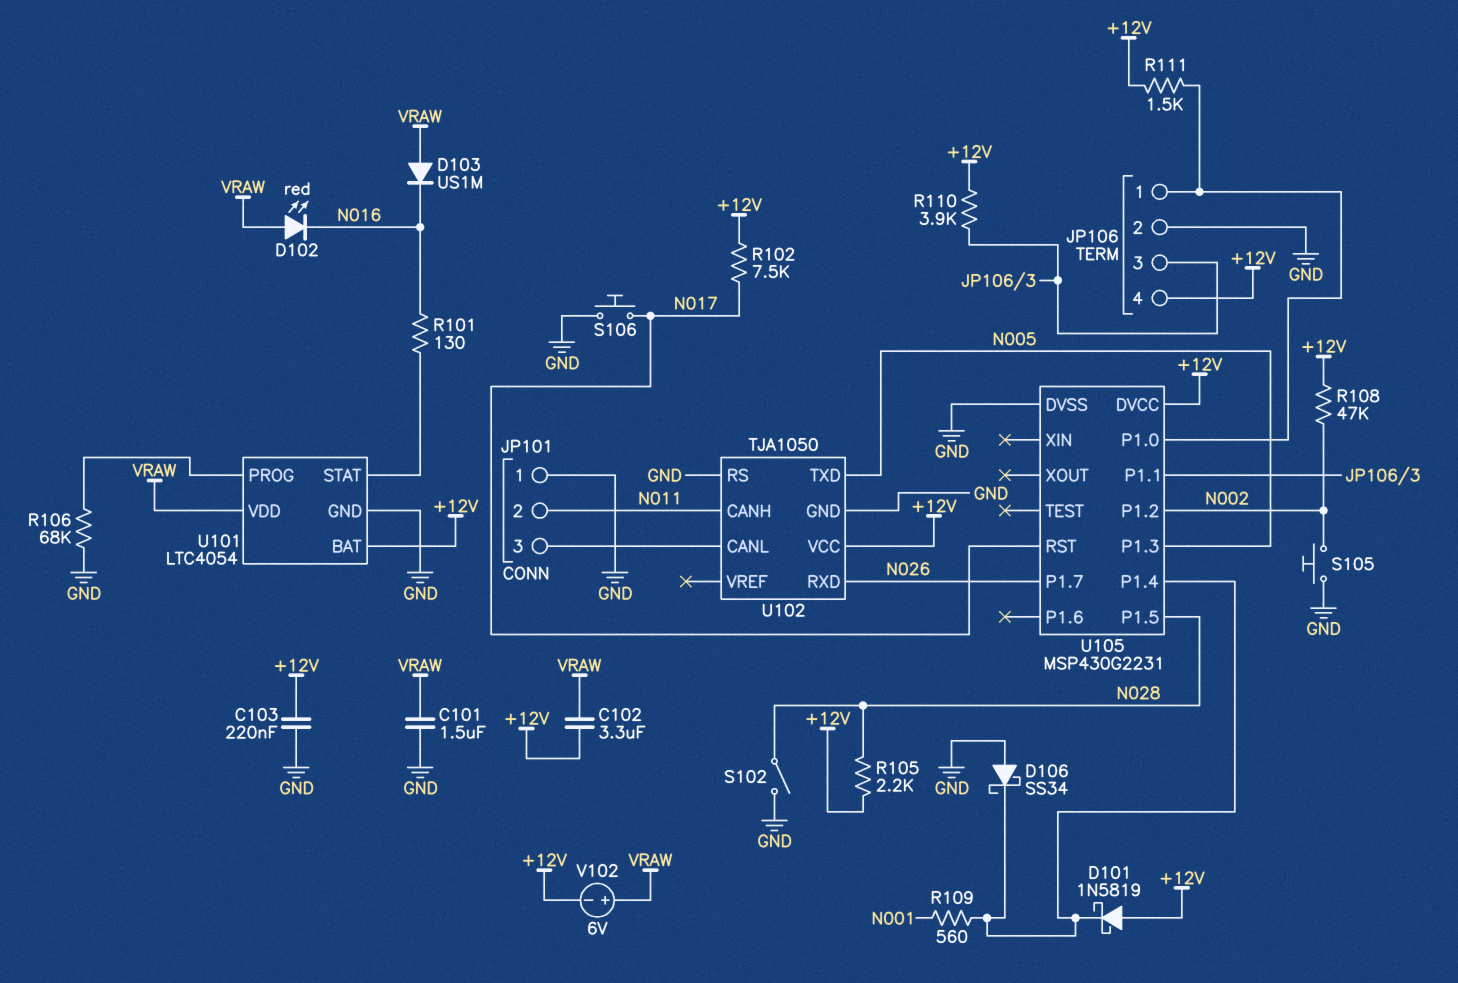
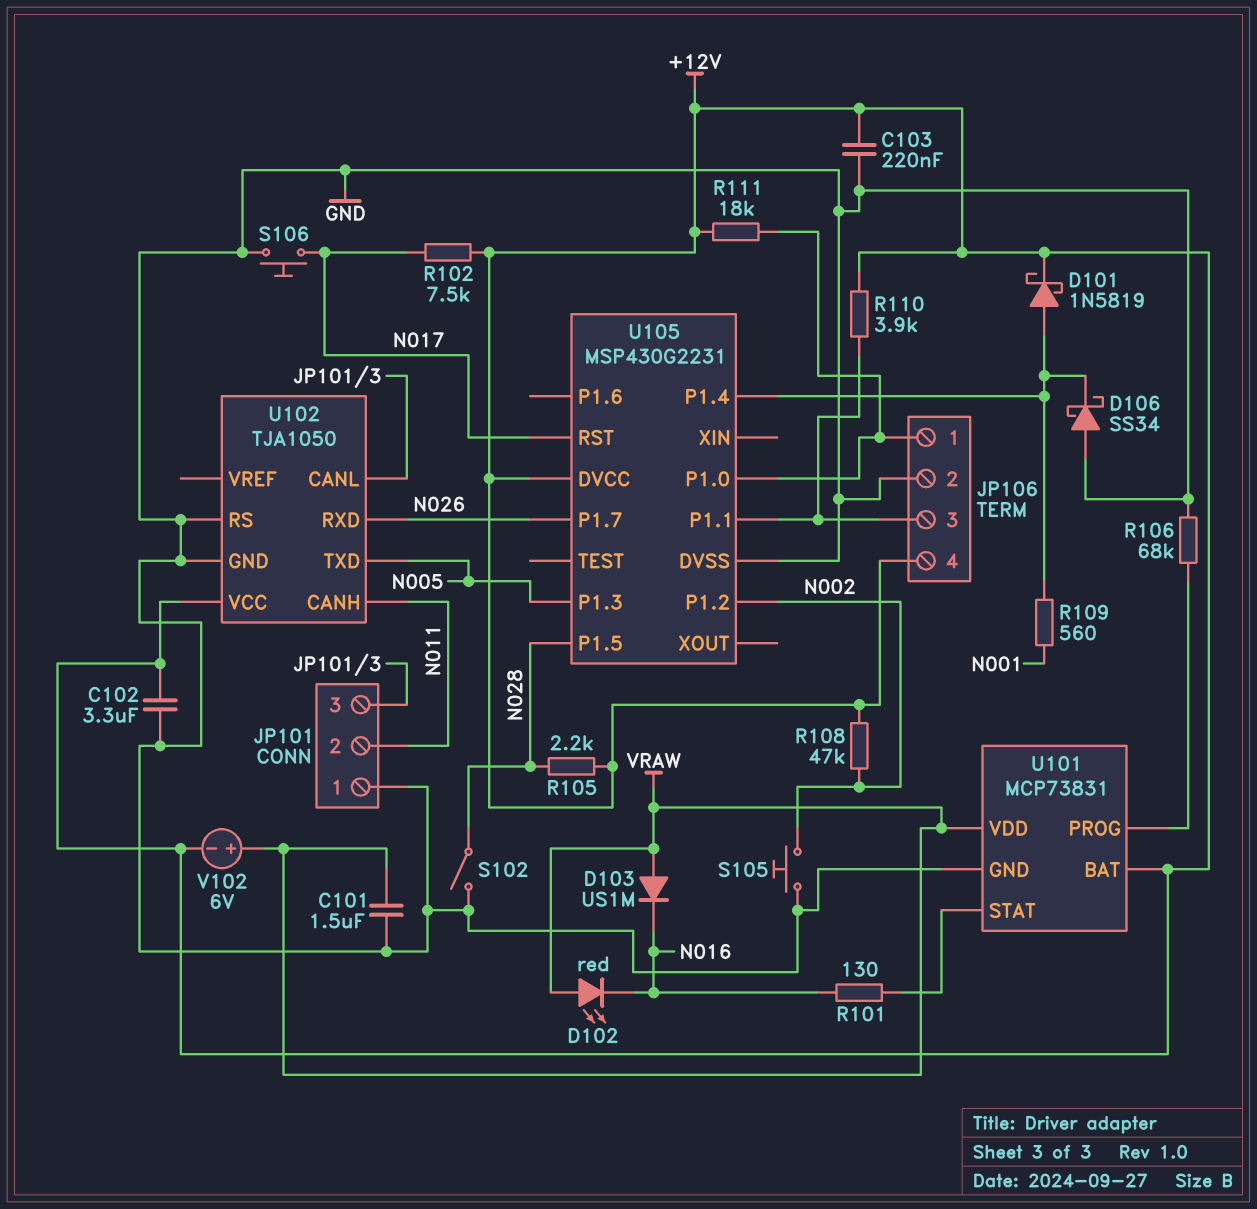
C102: 3.3uF (+12V, VRAW) -> 3.3uF (+12V, GND)
D101: schottky 1N5819 (A +12V, K U105/P1.4) -> schottky 1N5819 (A U105/P1.4, K +12V)
R111: 1.5k (+12V, JP106/1) -> 18k (+12V, JP106/1)
U101: LTC4054 -> MCP73831

